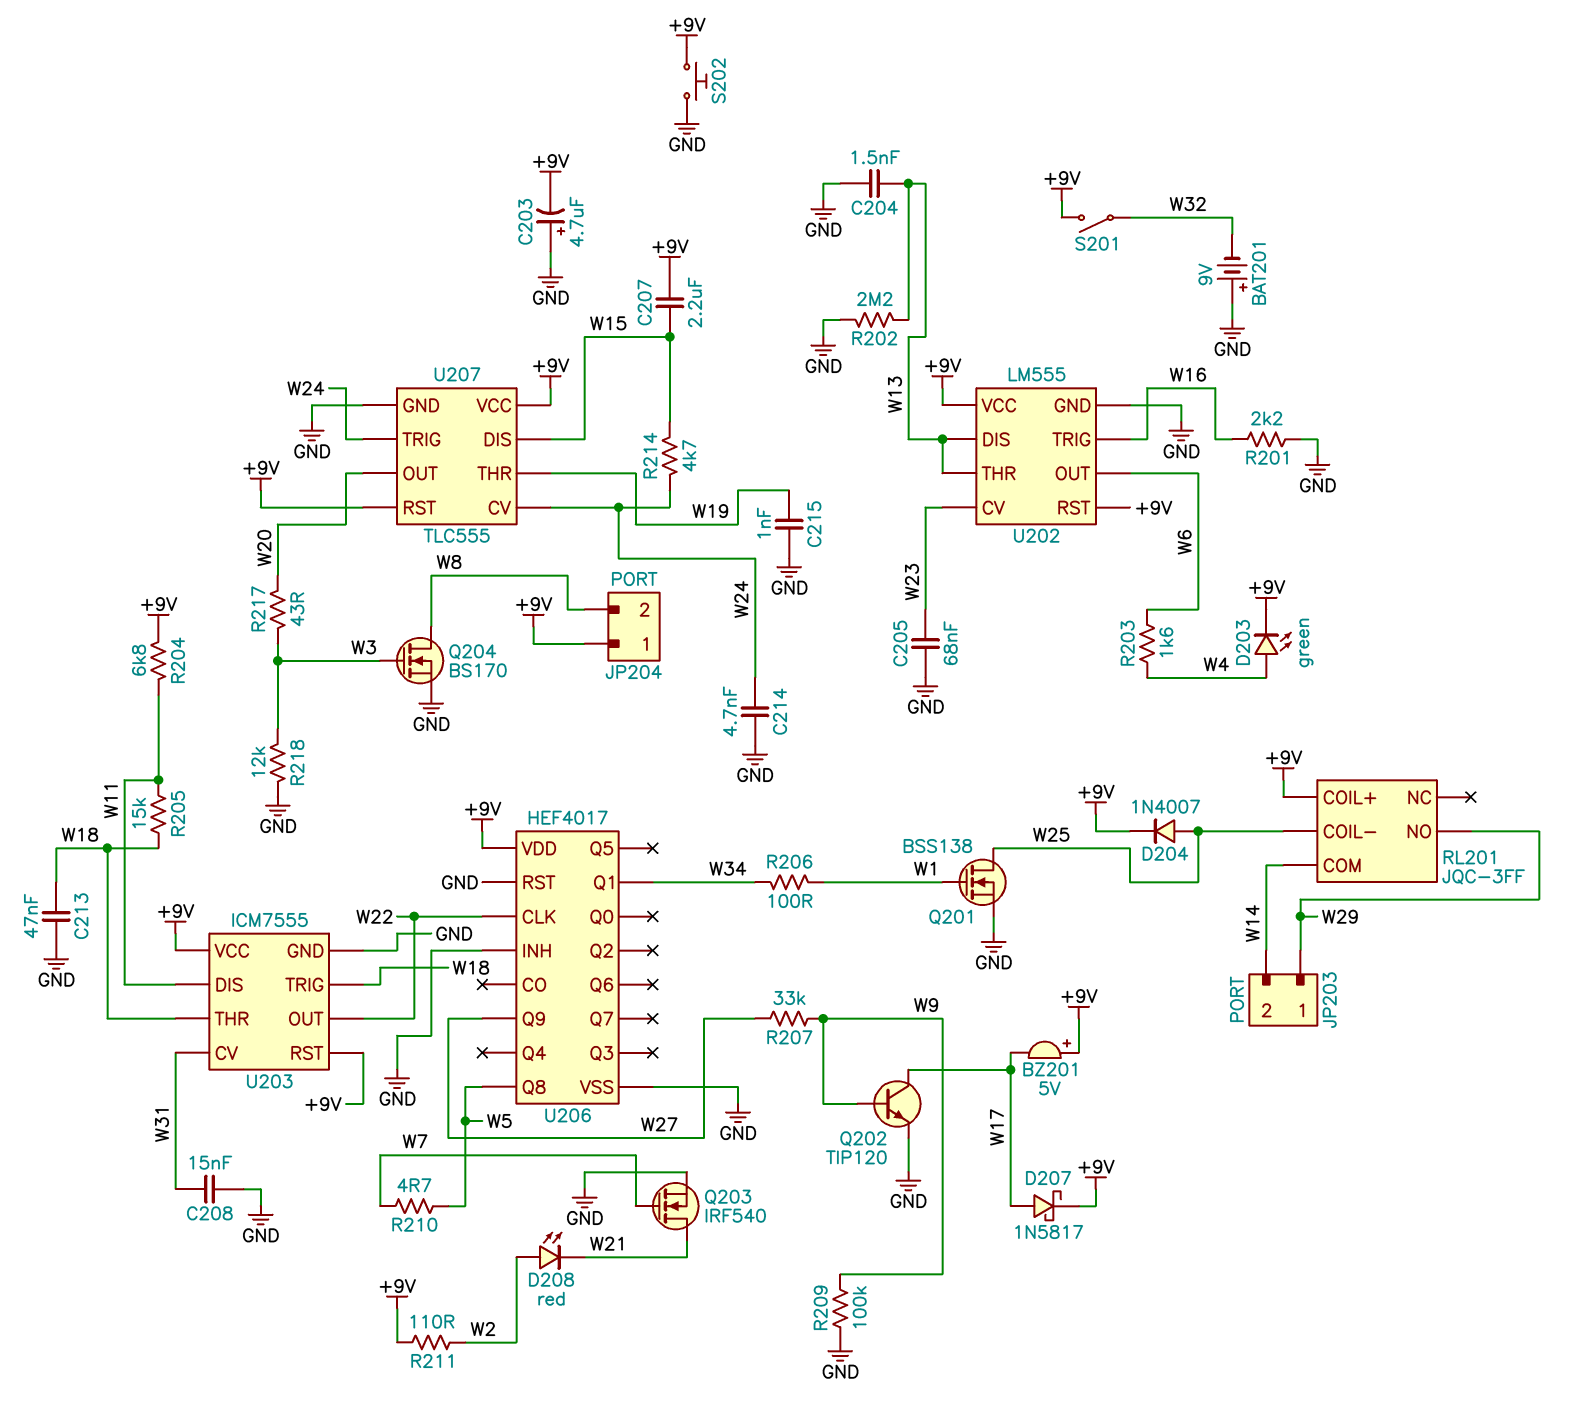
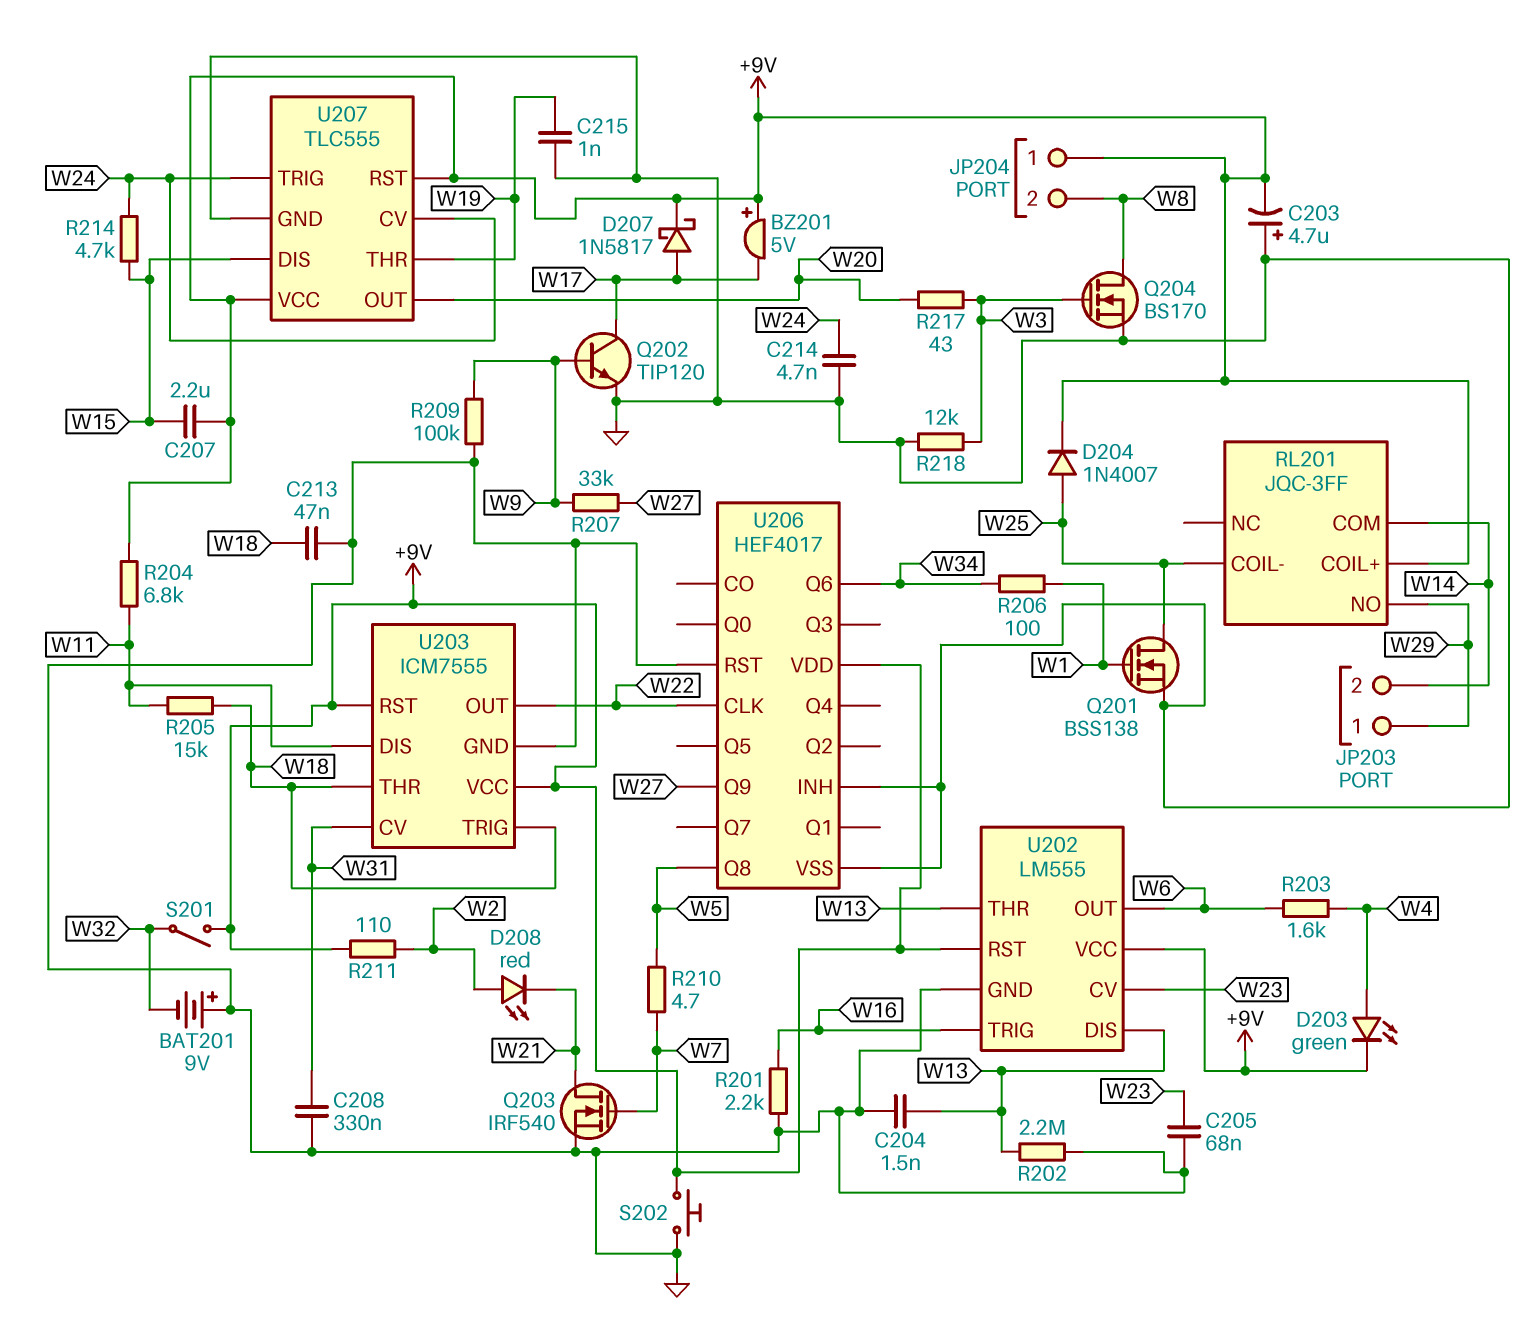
C208: 15nF (GND, W31) -> 330nF (GND, W31)
U206 pin Q1: W34 -> none
U206 pin Q6: none -> W34

